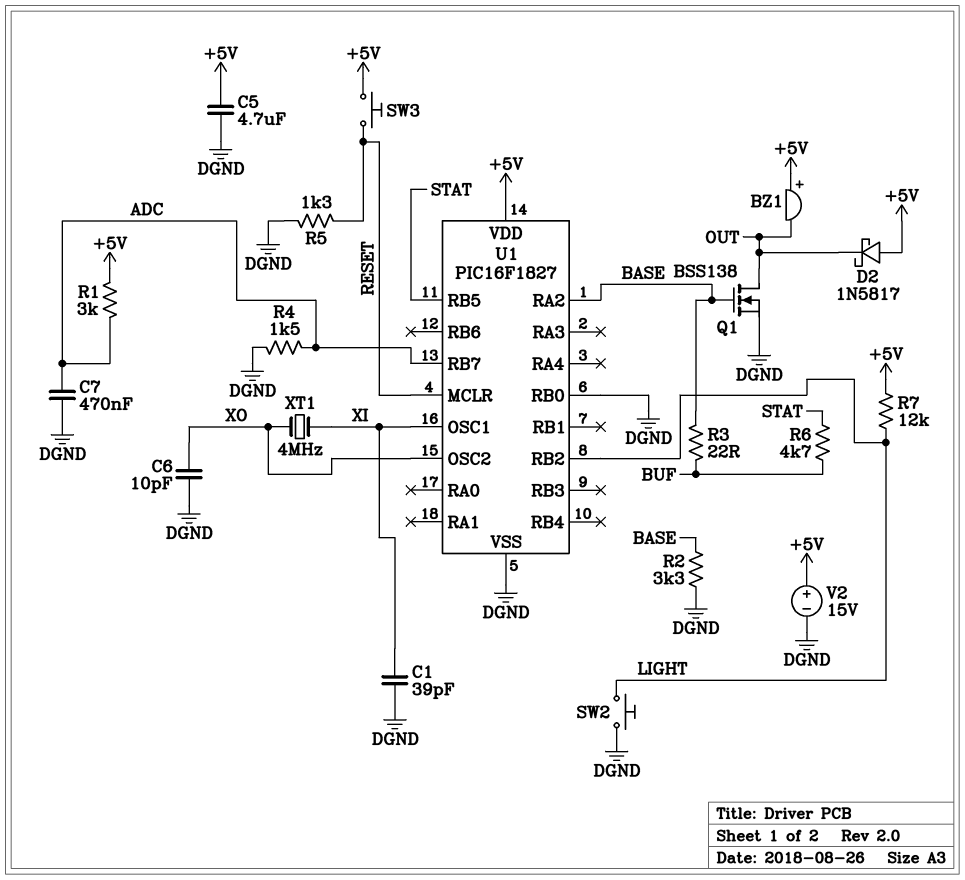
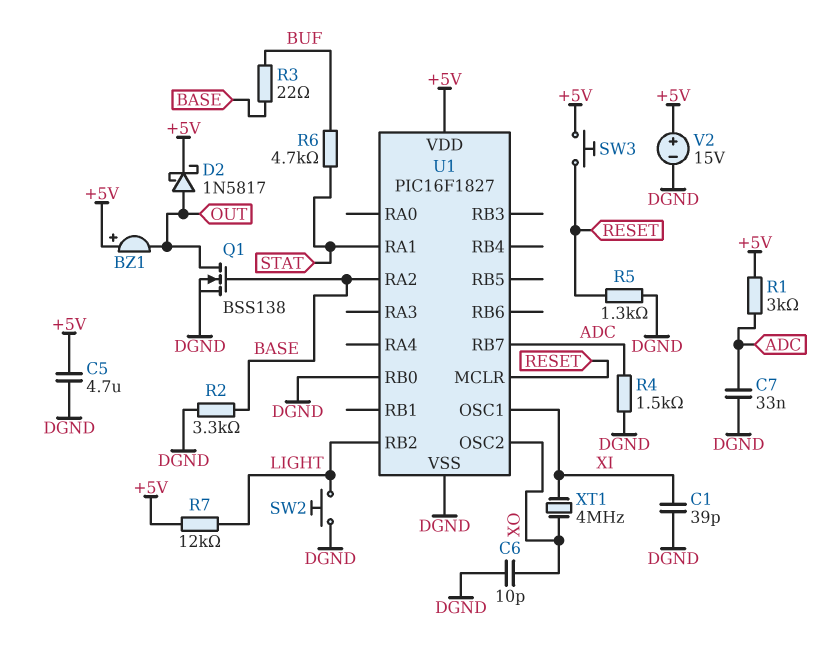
C7: 470nF (ADC, DGND) -> 33nF (ADC, DGND)
D2: schottky 1N5817 (A +5V, K OUT) -> schottky 1N5817 (A OUT, K +5V)
U1 pin RA1: none -> STAT
U1 pin RB5: STAT -> none

